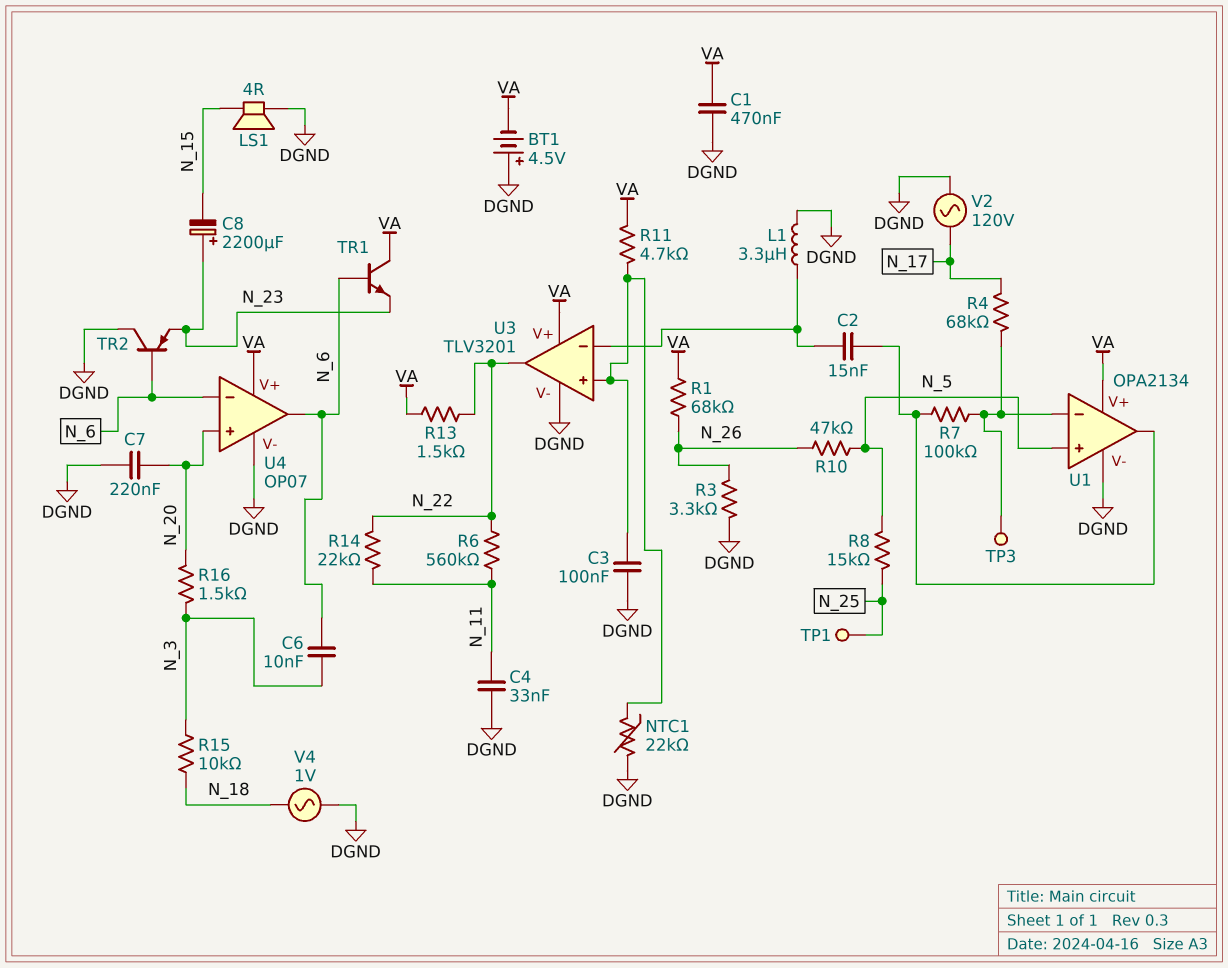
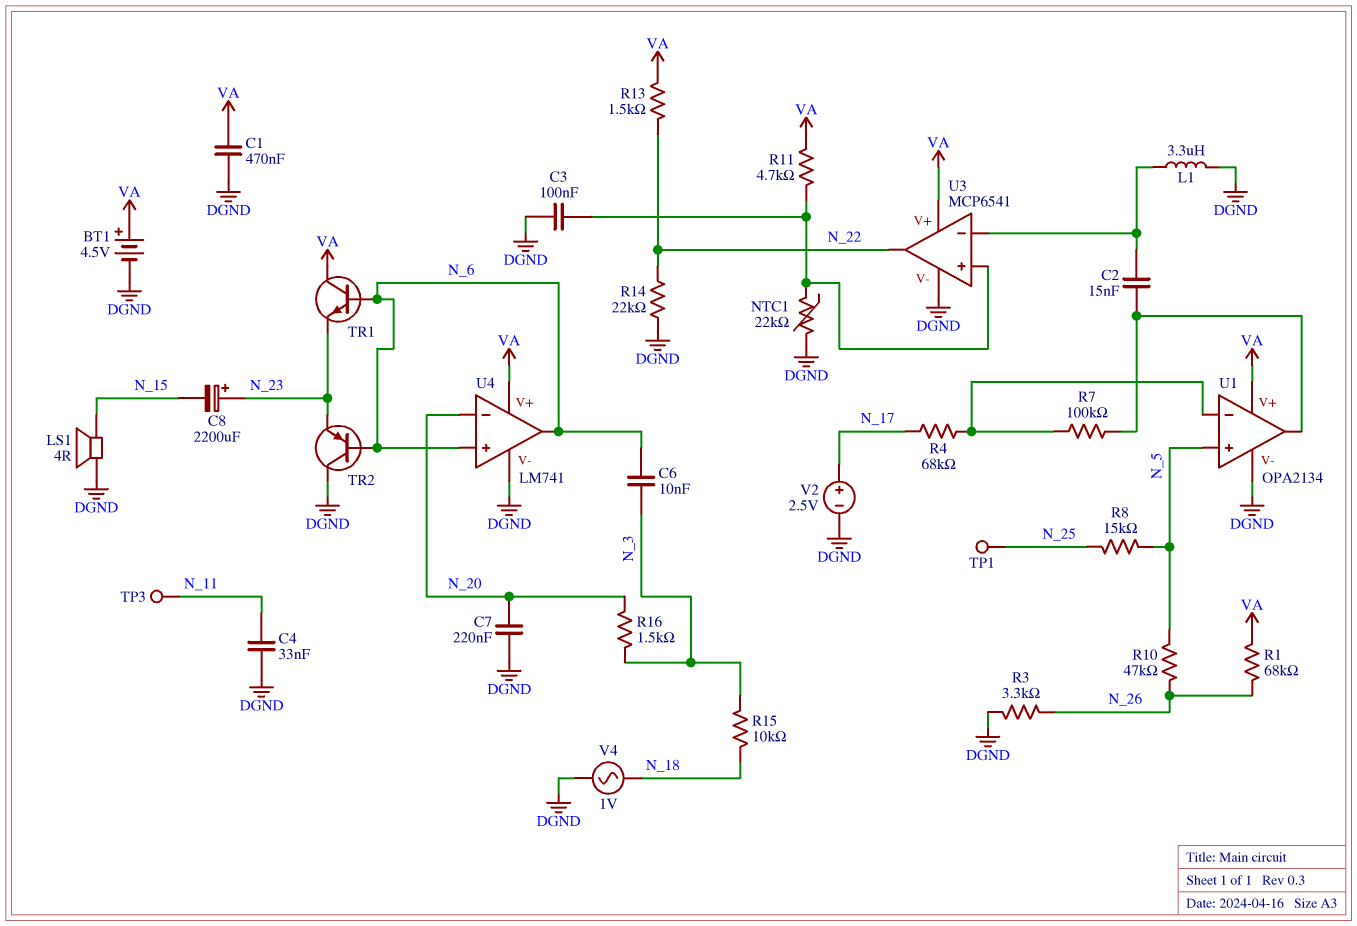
BT1: 4.5V (plus DGND, minus VA) -> 4.5V (plus VA, minus DGND)
R6: 560k (N_11, N_22) -> none
R14: 22k (N_11, N_22) -> 22k (DGND, N_22)
TP3: test point (U1/in-) -> test point (N_11)
U3: TLV3201 -> MCP6541
U4: OP07 -> LM741
U4 pin in+: N_20 -> N_6
U4 pin in-: N_6 -> N_20
V2: AC 120V (DGND, N_17) -> 2.5V (plus N_17, minus DGND)

